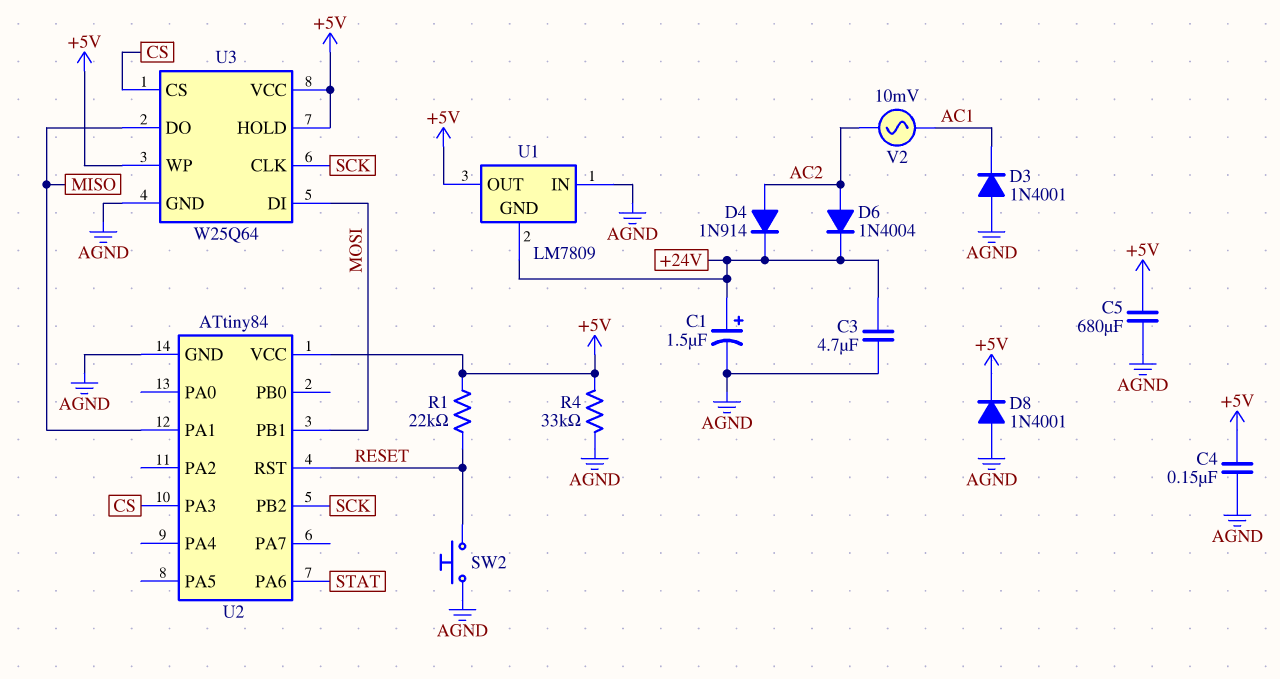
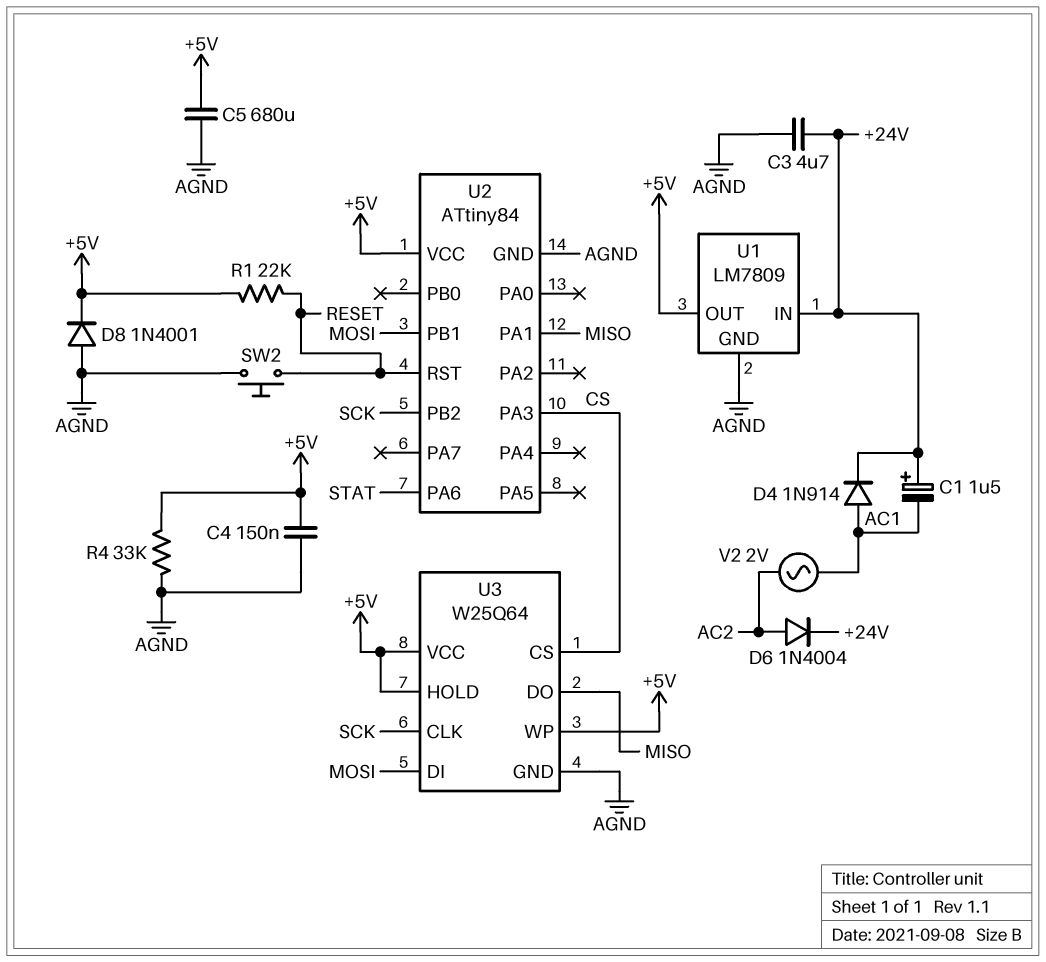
C1: 1.5uF (plus +24V, minus AGND) -> 1.5uF (plus +24V, minus AC1)
D3: diode 1N4001 (A AGND, K AC1) -> none
D4: diode 1N914 (A AC2, K +24V) -> diode 1N914 (A AC1, K +24V)
U1 pin GND: +24V -> AGND
U1 pin IN: AGND -> +24V
V2: AC 10mV (AC1, AC2) -> AC 2V (AC1, AC2)

